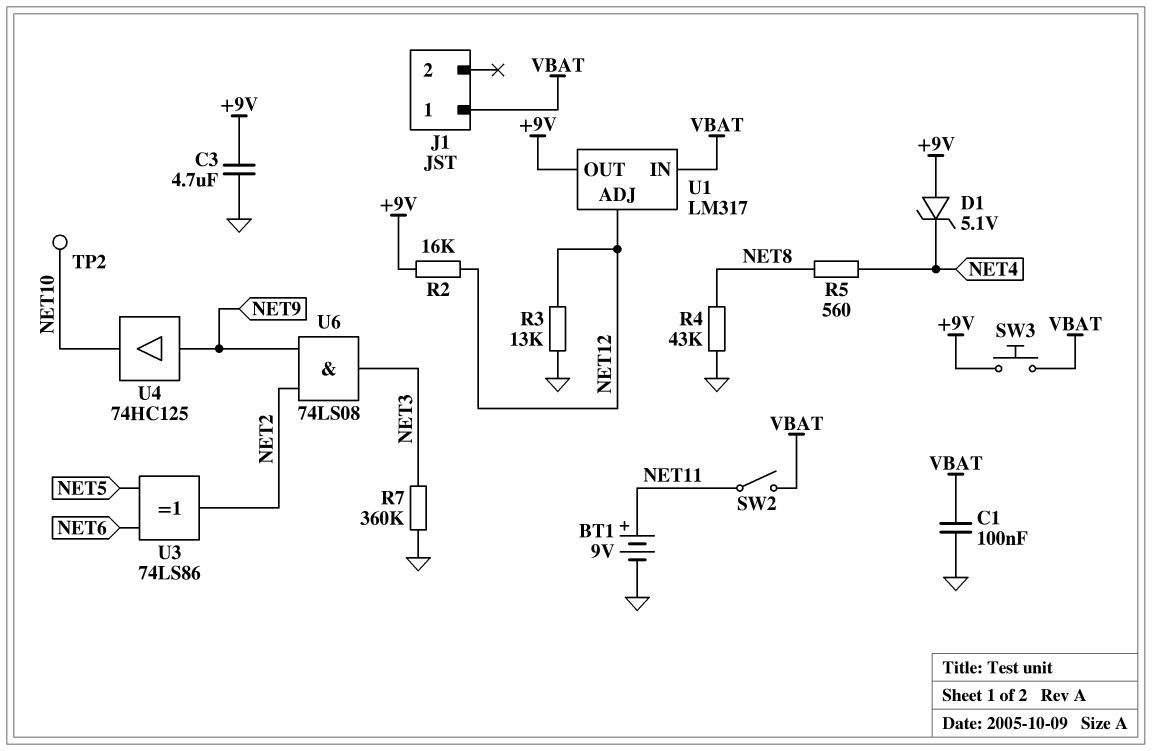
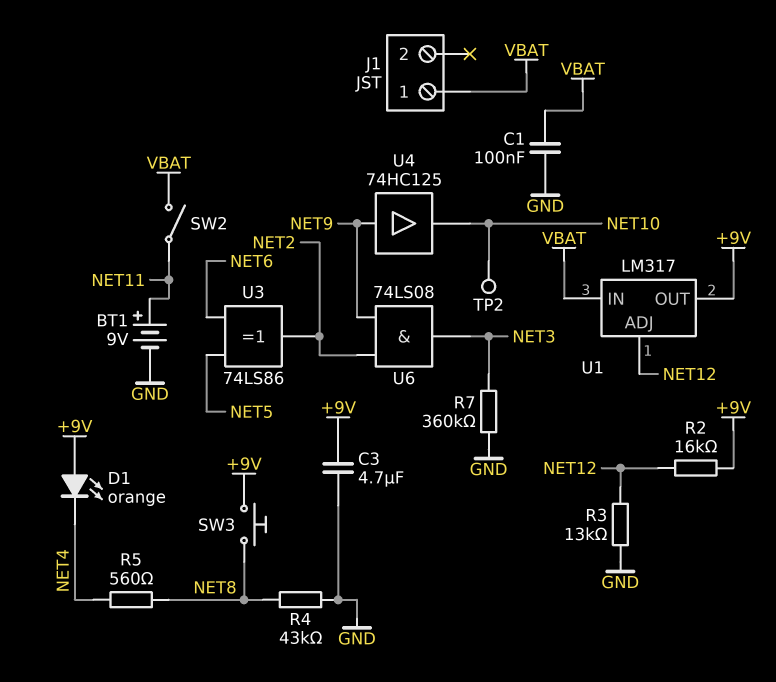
D1: zener 5.1V (A +9V, K NET4) -> LED orange (A +9V, K NET4)
SW3: button (+9V, VBAT) -> button (+9V, NET8)

